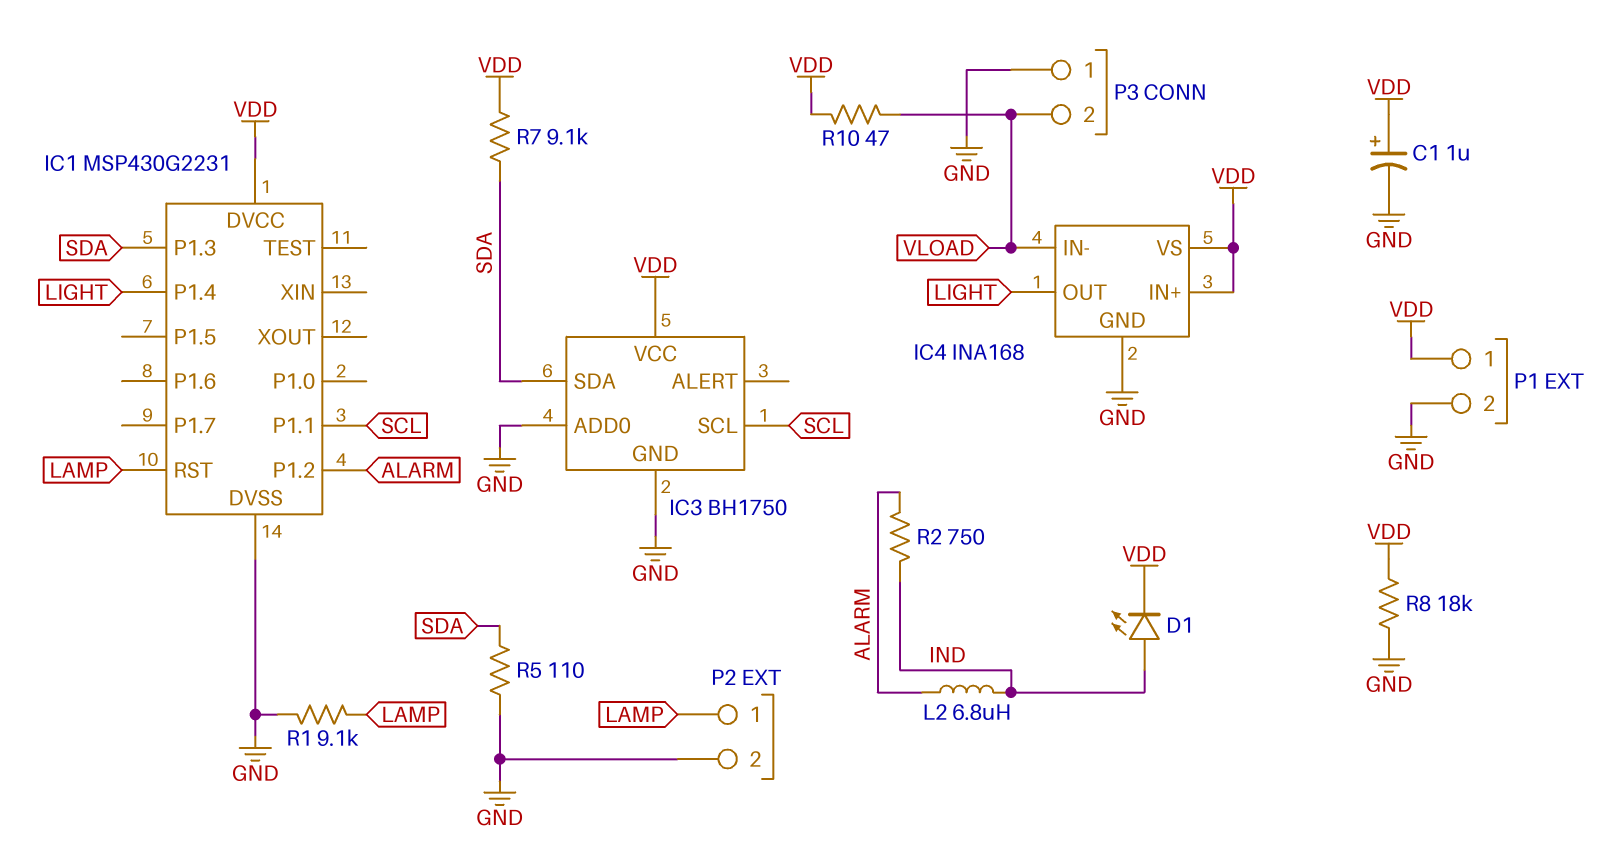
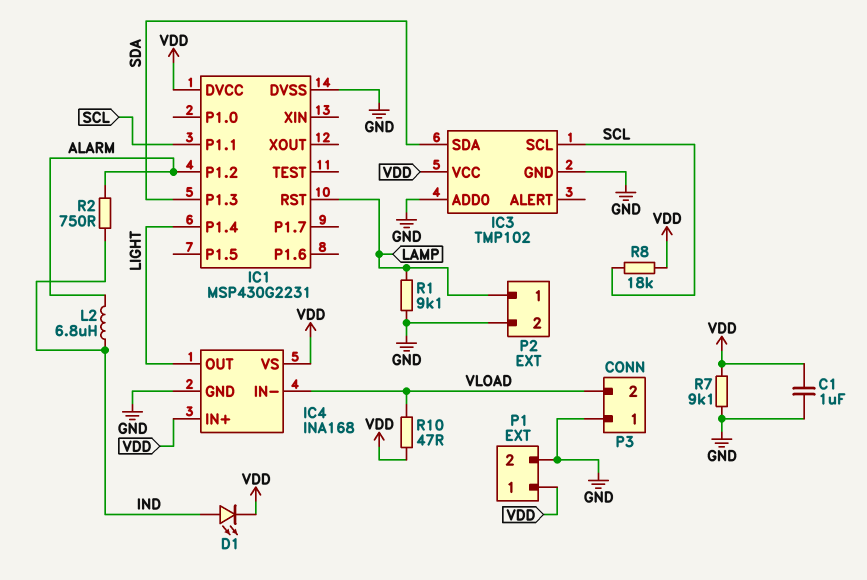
C1: 1uF (plus VDD, minus GND) -> 1uF (GND, VDD)
IC3: BH1750 -> TMP102
R5: 110 (GND, SDA) -> none
R7: 9.1k (SDA, VDD) -> 9.1k (GND, VDD)
R8: 18k (GND, VDD) -> 18k (SCL, VDD)

